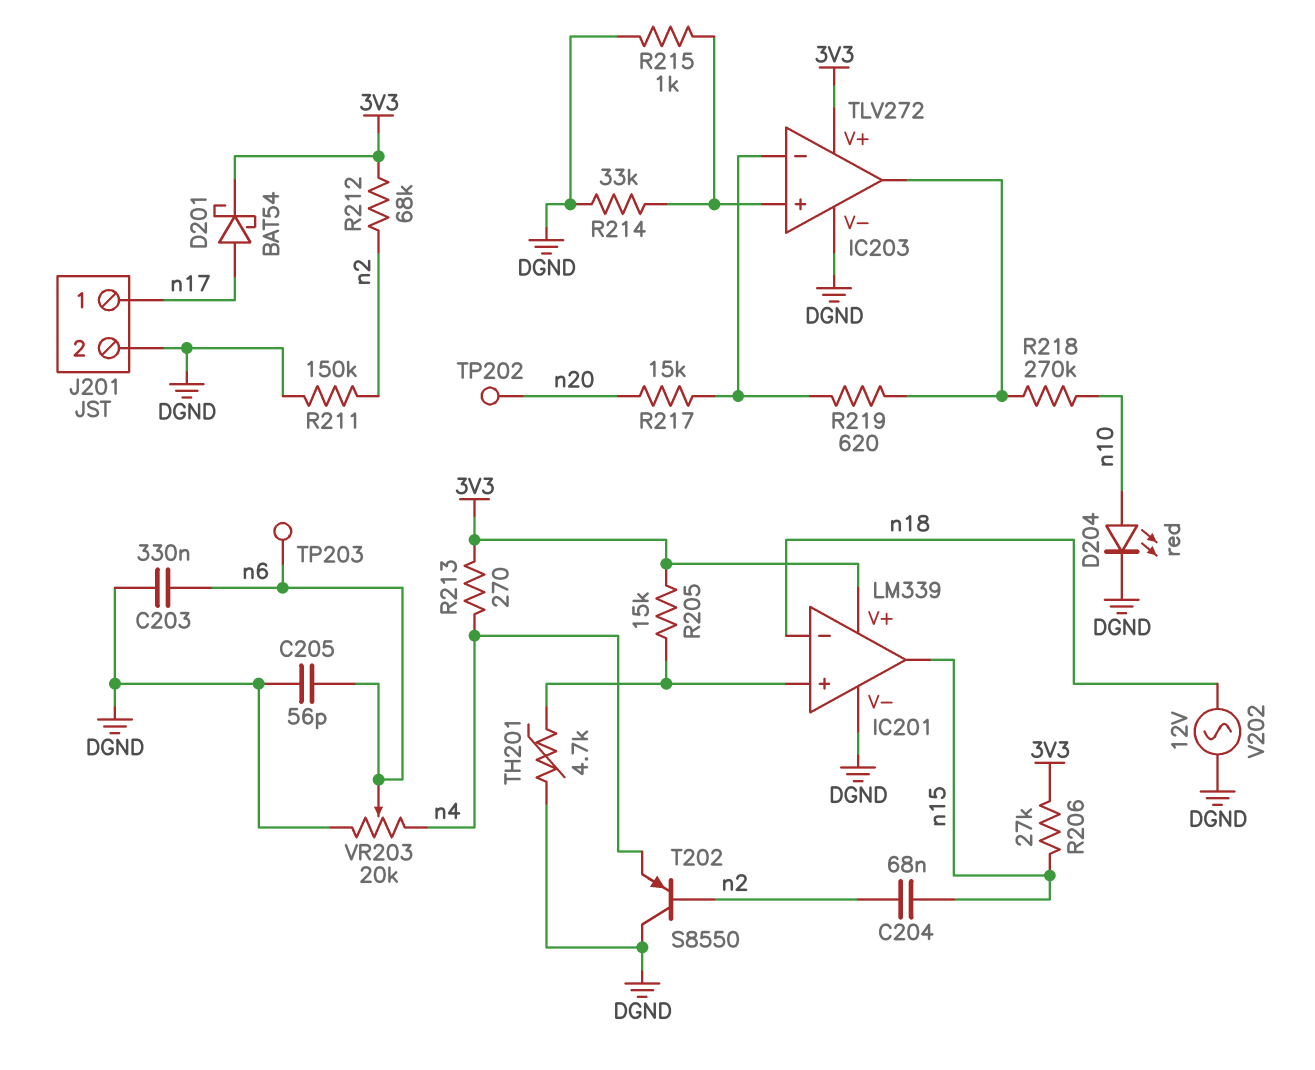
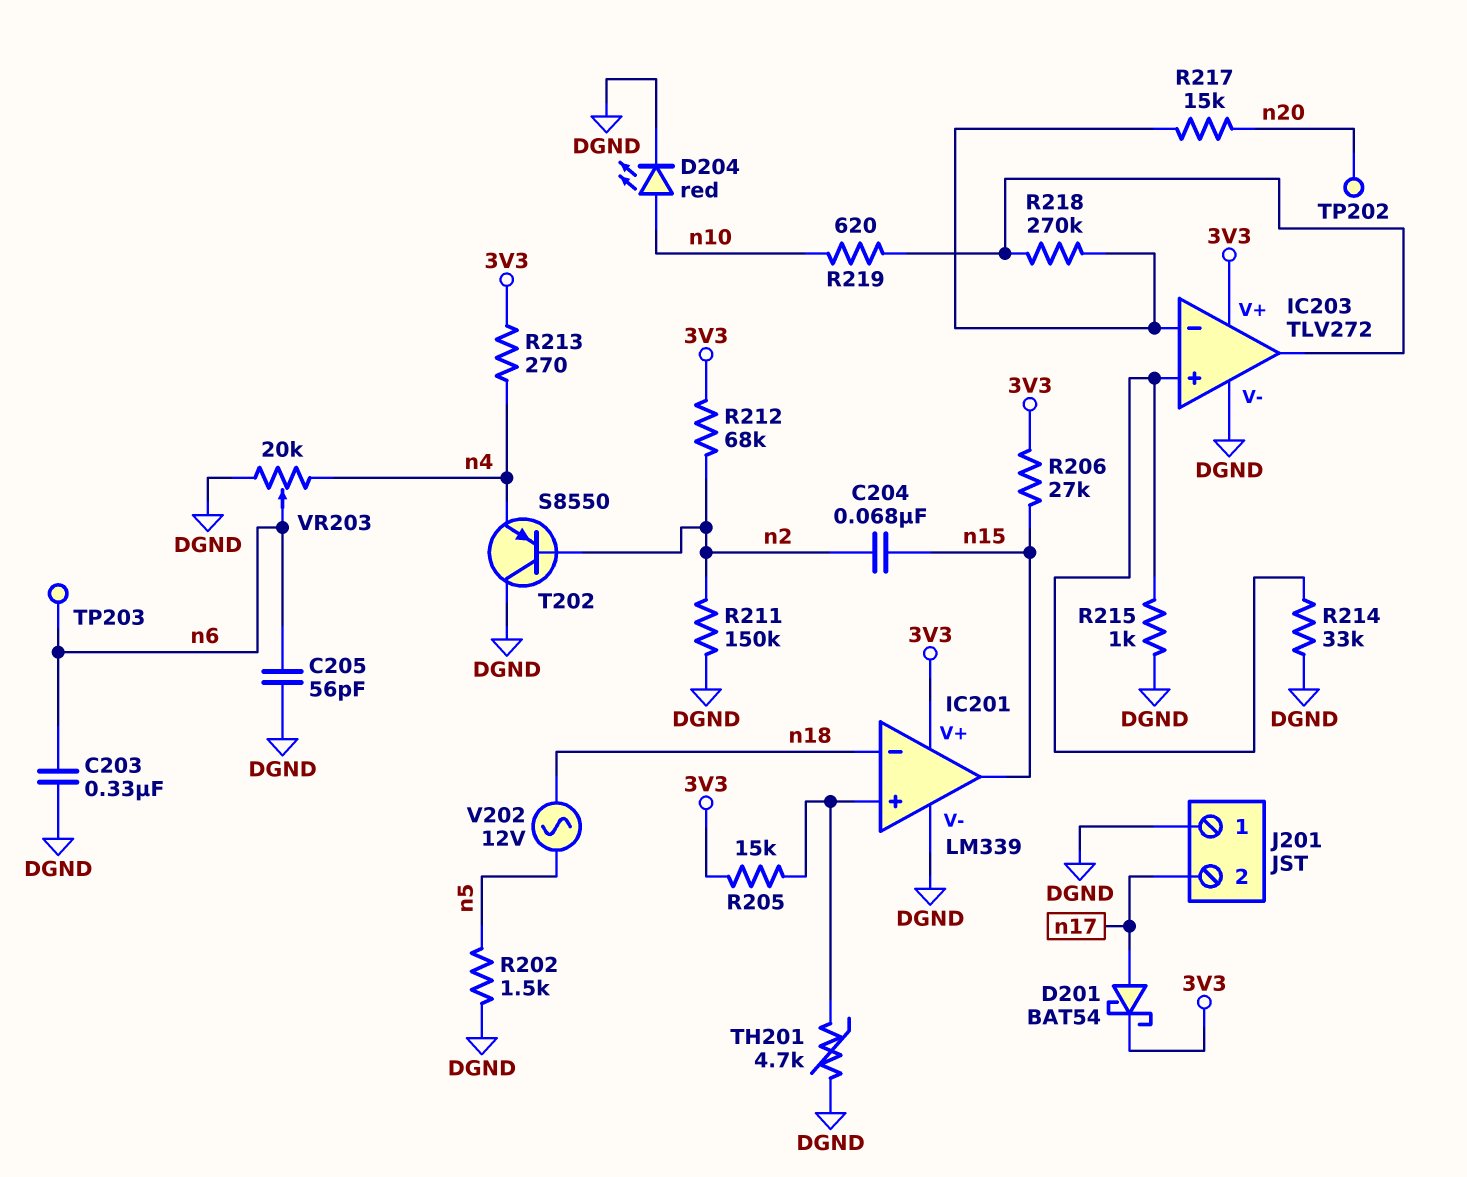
J201 pin 1: n17 -> DGND
J201 pin 2: DGND -> n17
R202: none -> 1.5k (DGND, n5)
R218: 270k (IC203/out, n10) -> 270k (IC203/in-, IC203/out)
R219: 620 (IC203/in-, IC203/out) -> 620 (IC203/out, n10)
V202: AC 12V (DGND, n18) -> AC 12V (n5, n18)

